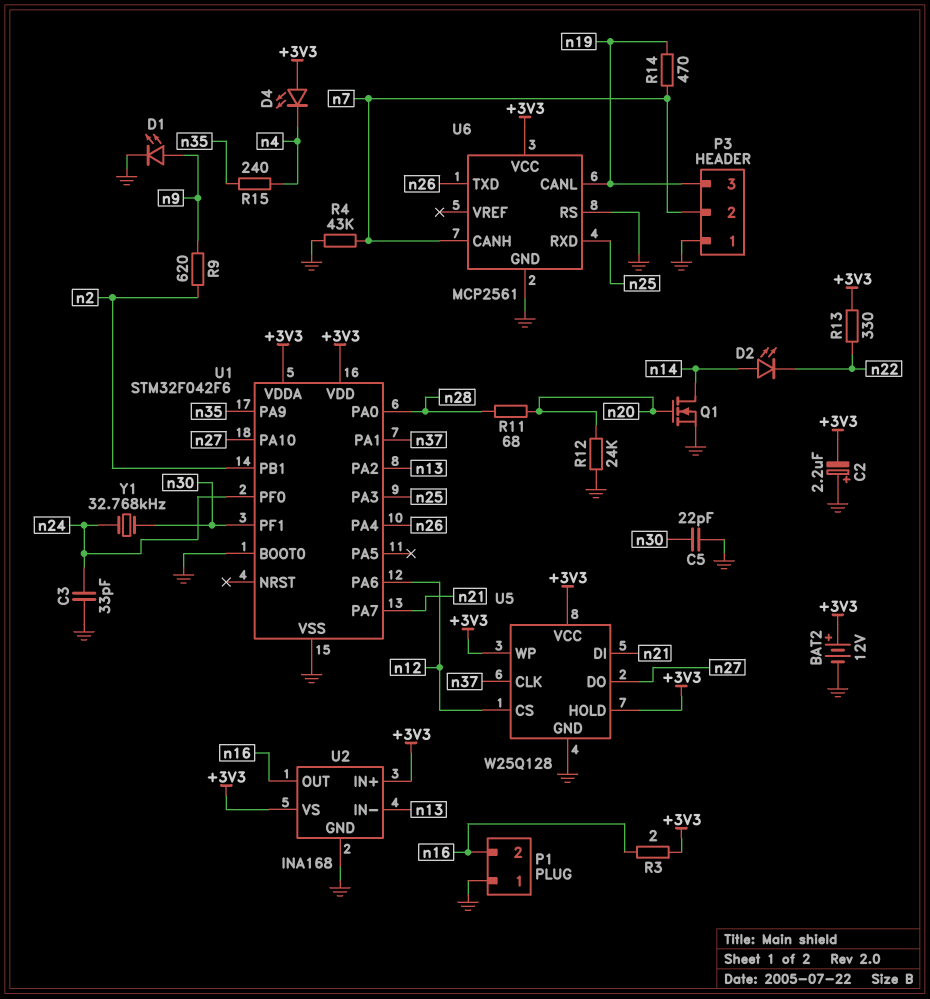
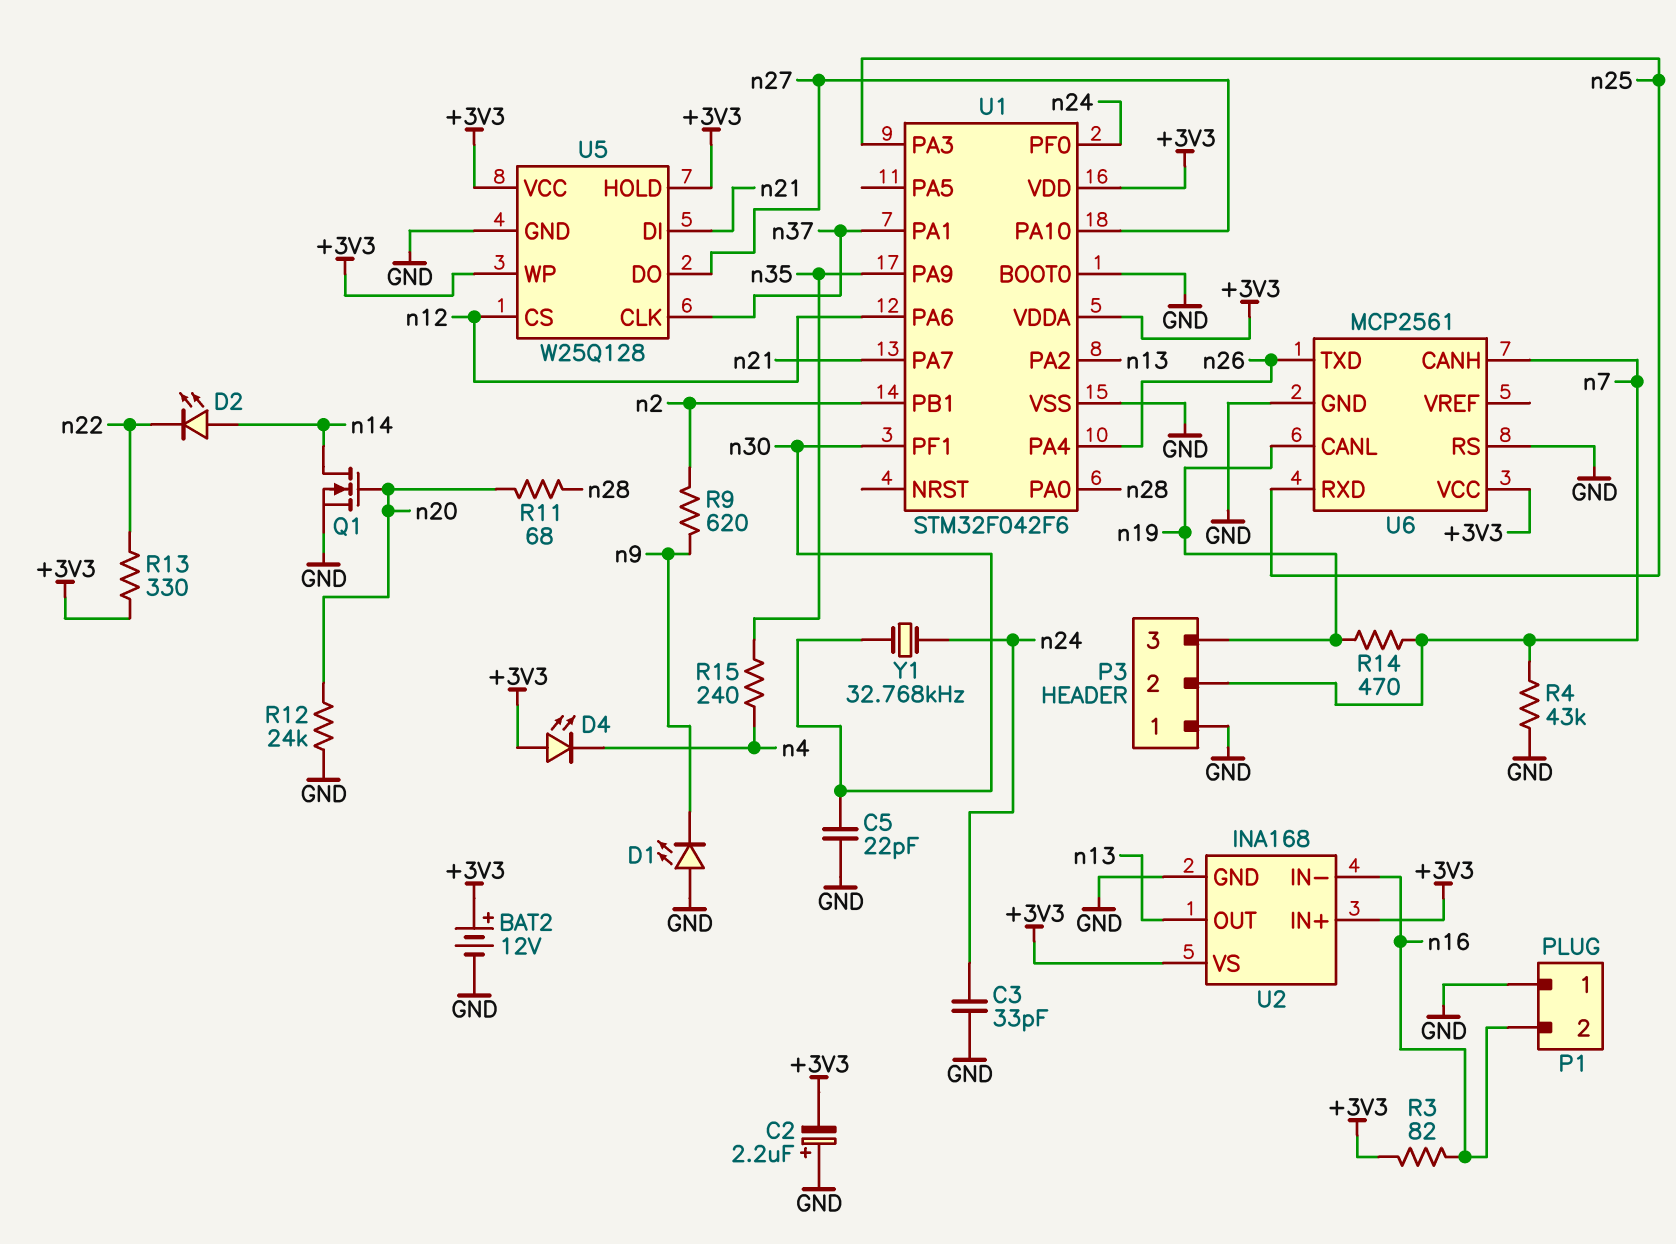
D1: LED (A n9, K GND) -> LED (A GND, K n9)
R3: 2 (+3V3, n16) -> 82 (+3V3, n16)
U2 pin IN-: n13 -> n16
U2 pin OUT: n16 -> n13

